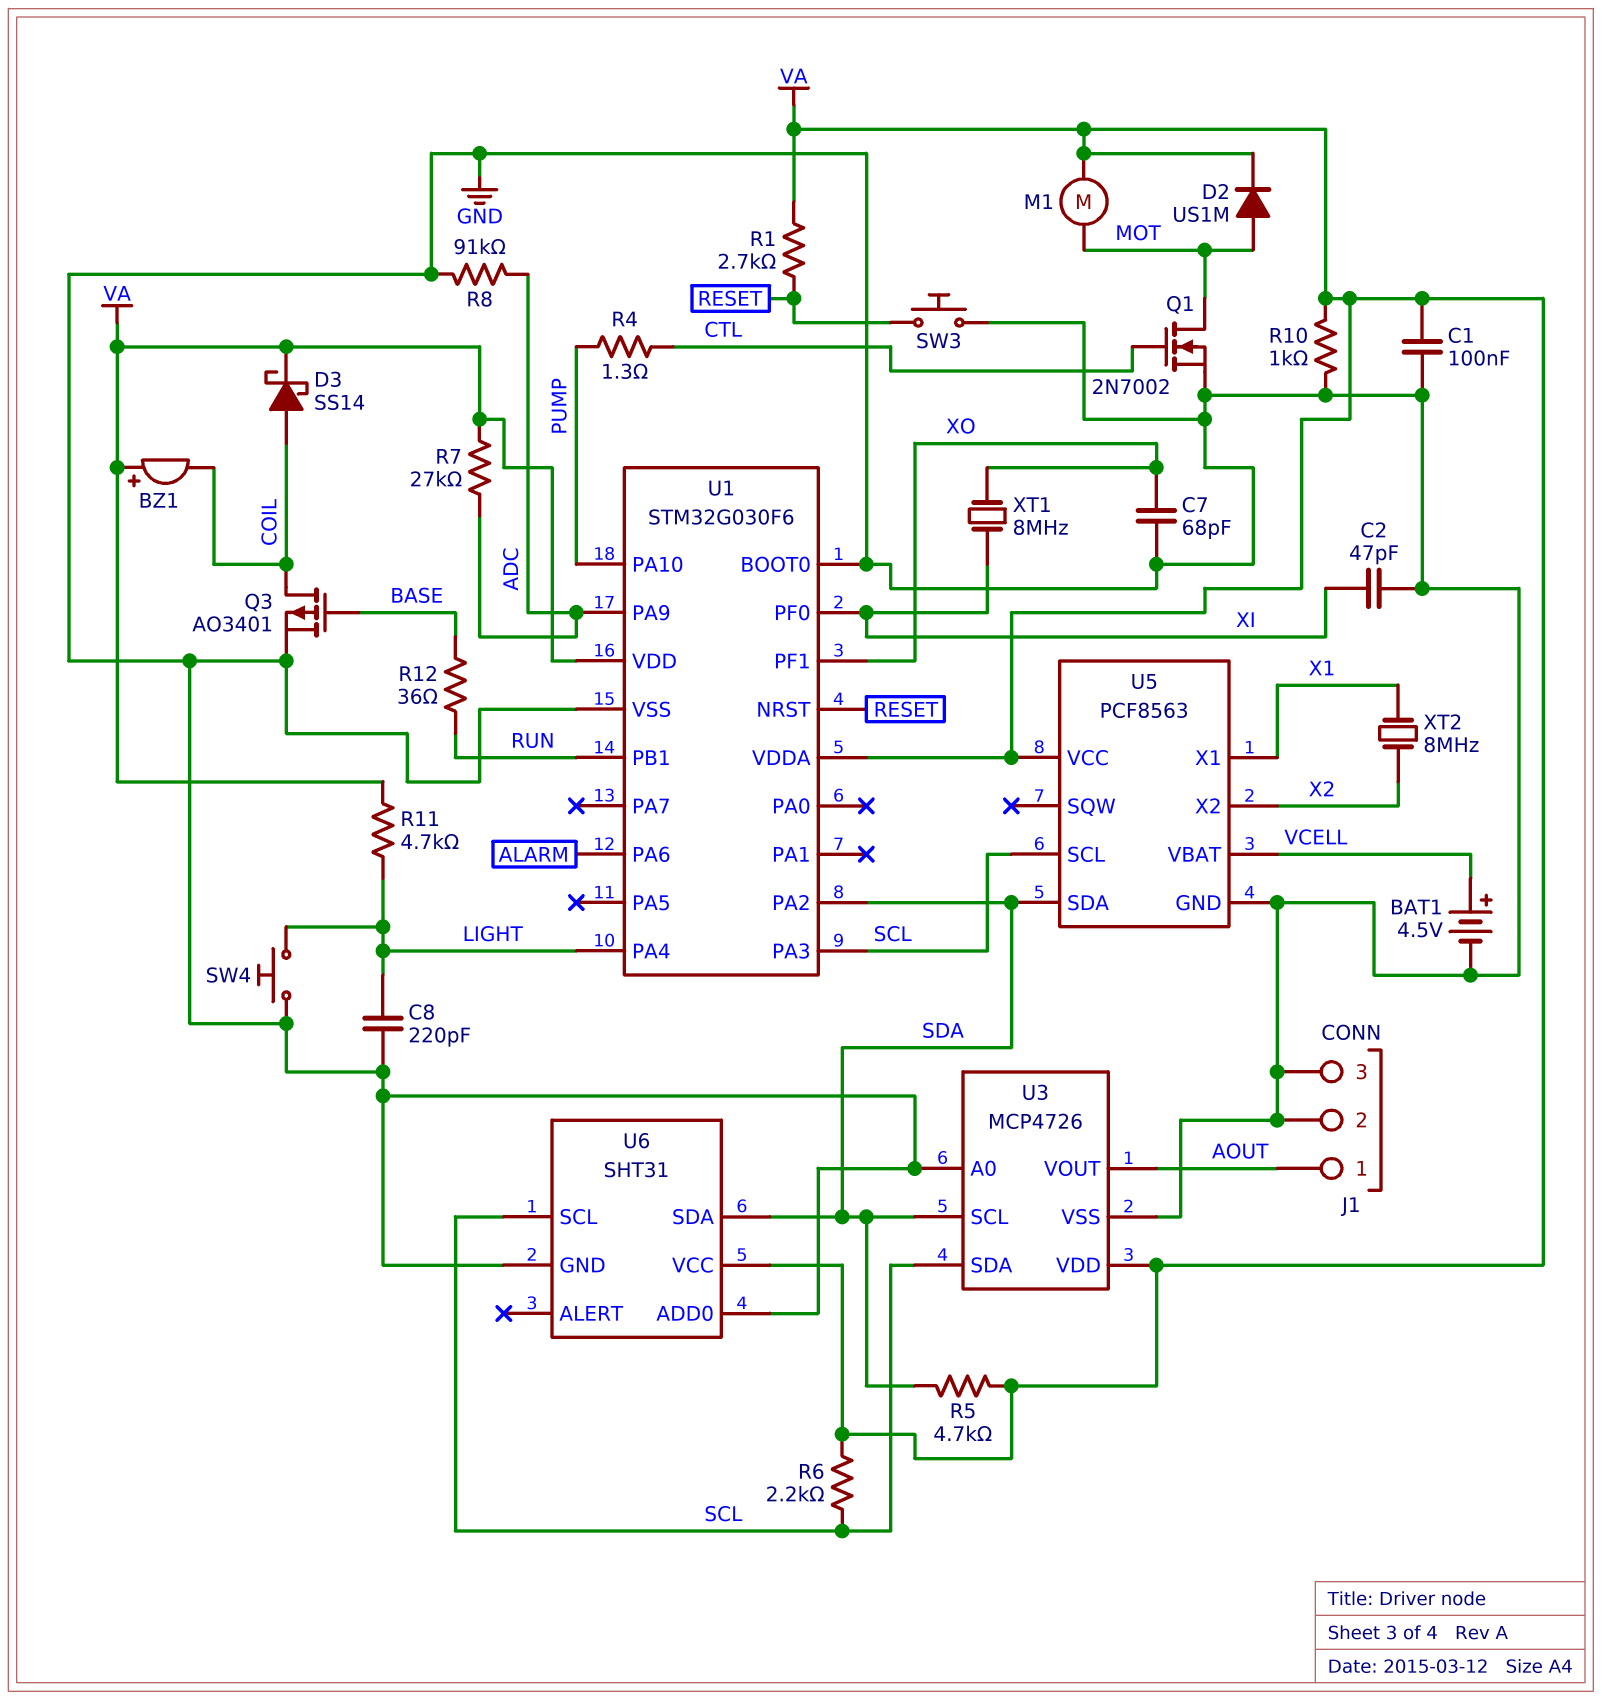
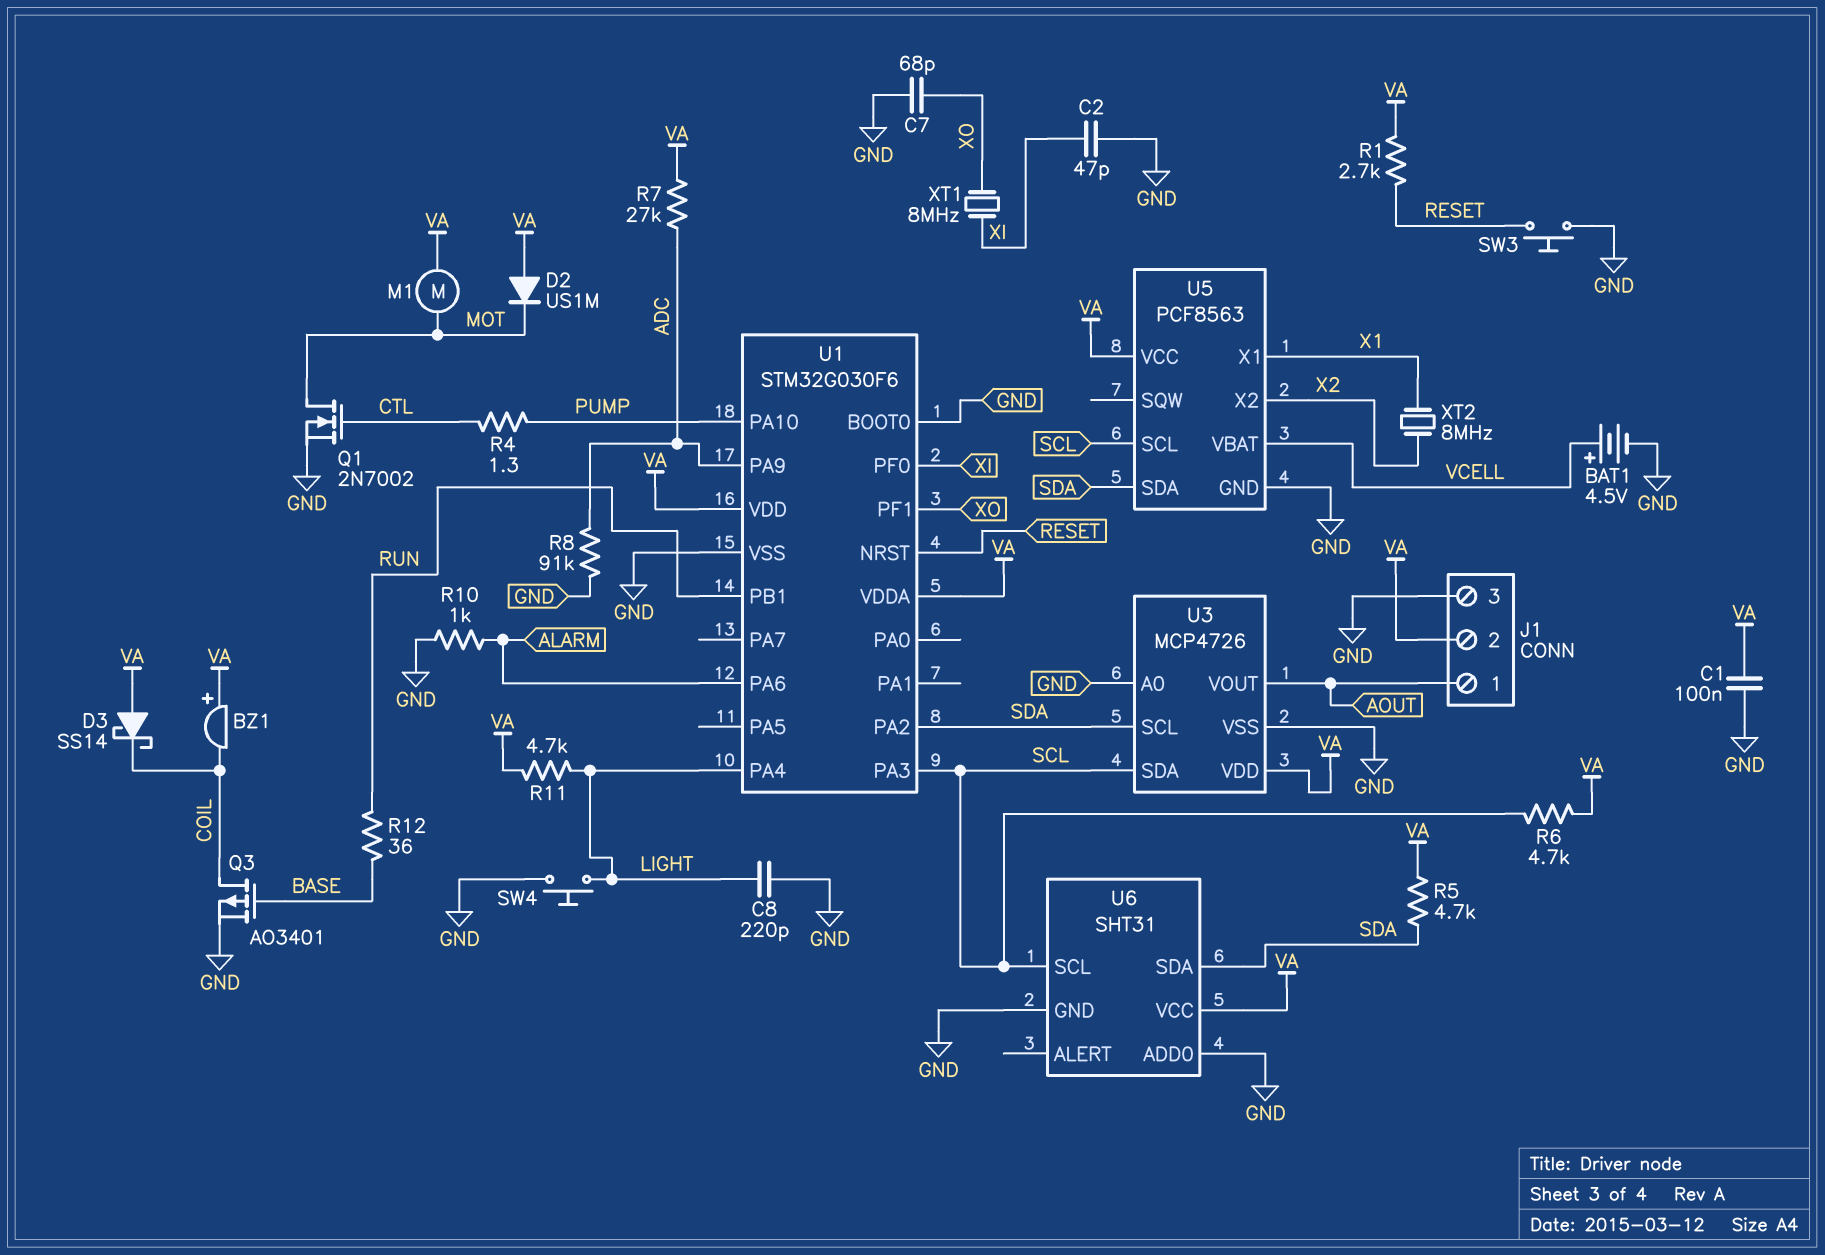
D2: diode US1M (A MOT, K VA) -> diode US1M (A VA, K MOT)
D3: schottky SS14 (A COIL, K VA) -> schottky SS14 (A VA, K COIL)
J1 pin 2: GND -> VA
R6: 2.2k (SCL, VA) -> 4.7k (SCL, VA)
R10: 1k (GND, VA) -> 1k (ALARM, GND)

